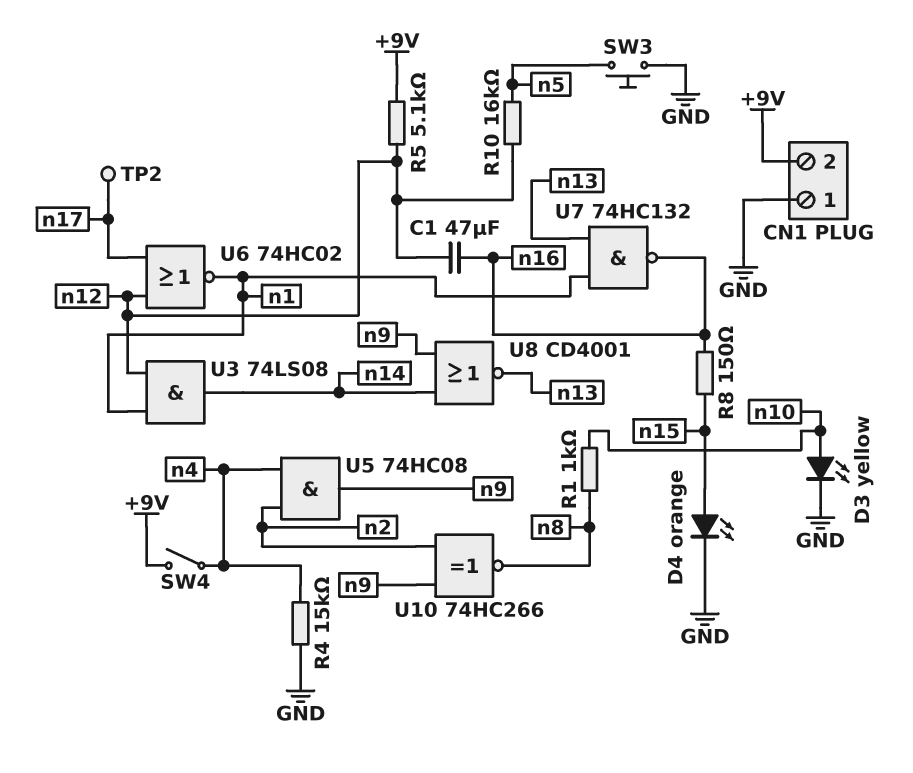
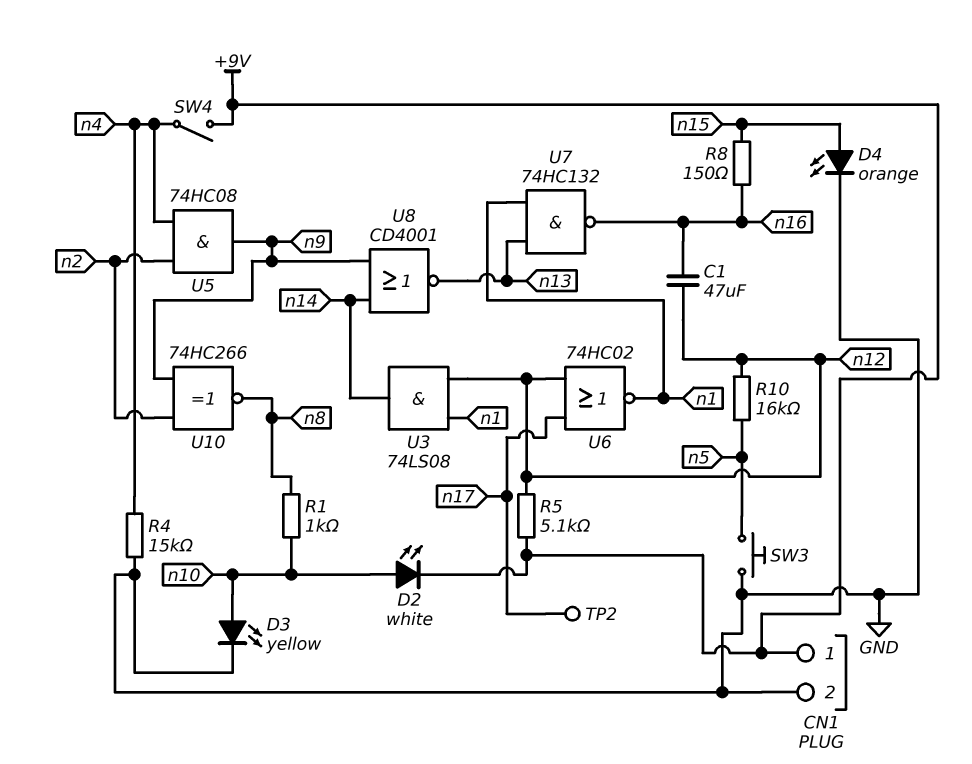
CN1 pin 1: GND -> +9V
CN1 pin 2: +9V -> GND
D2: none -> LED white (A n10, K +9V)

